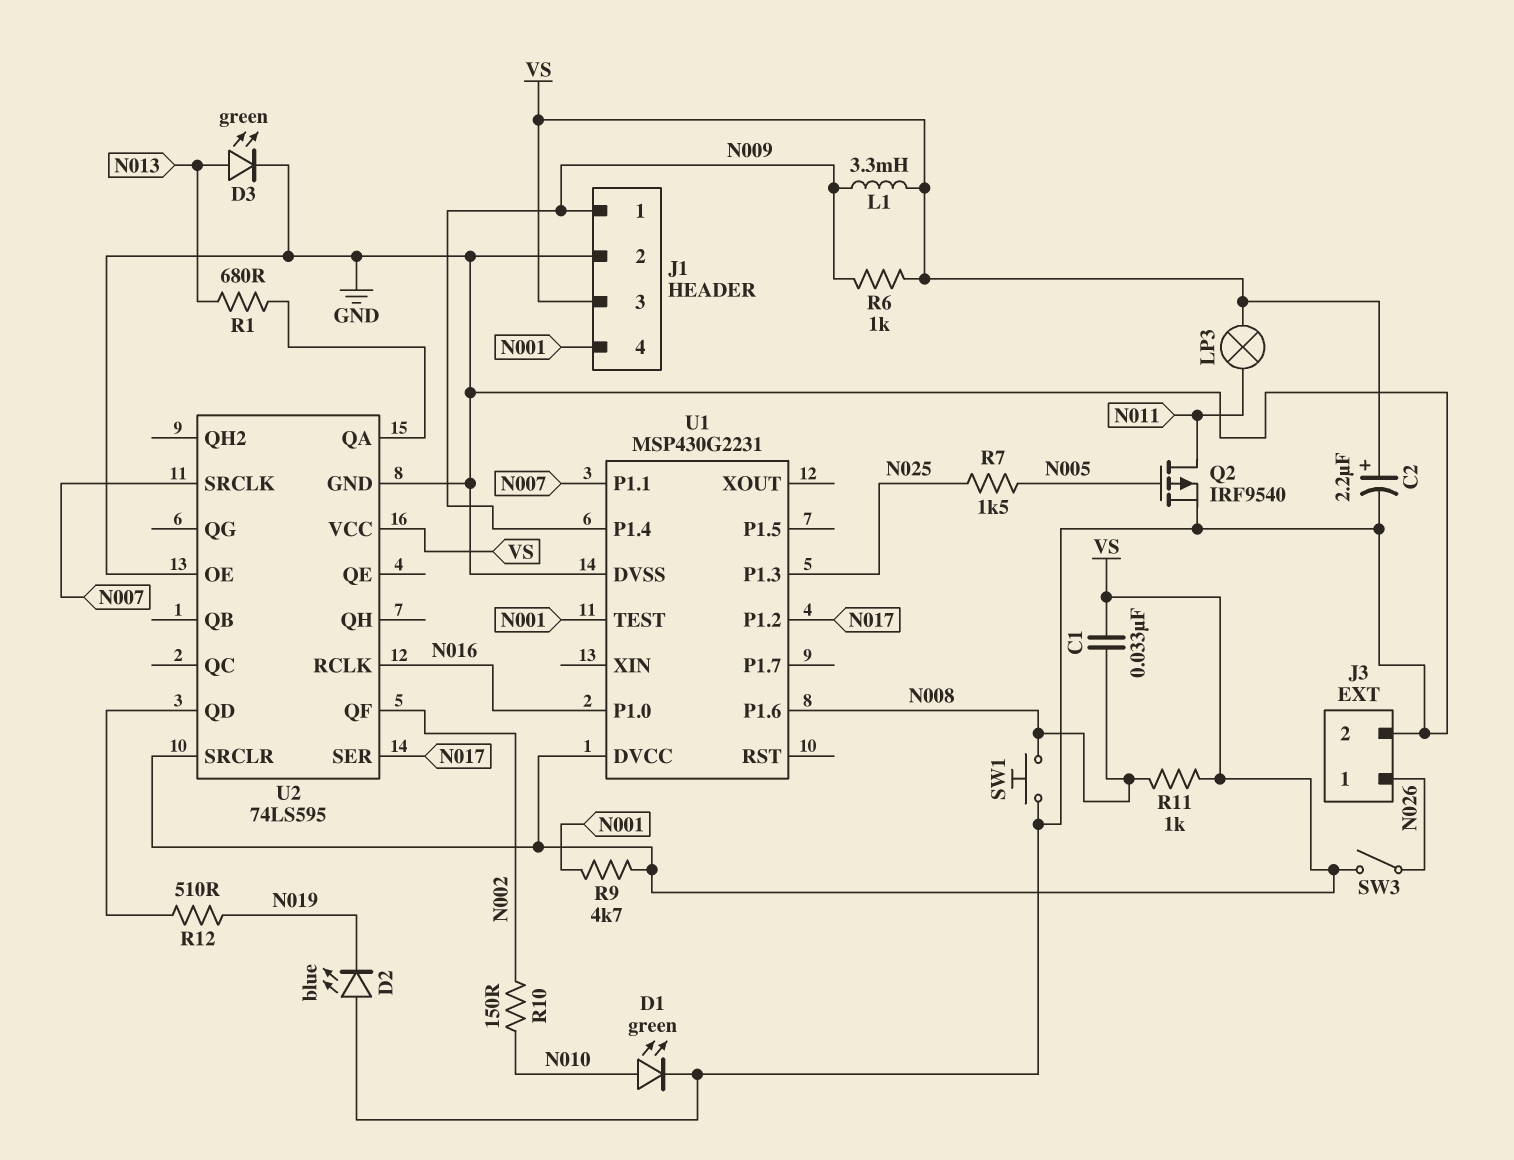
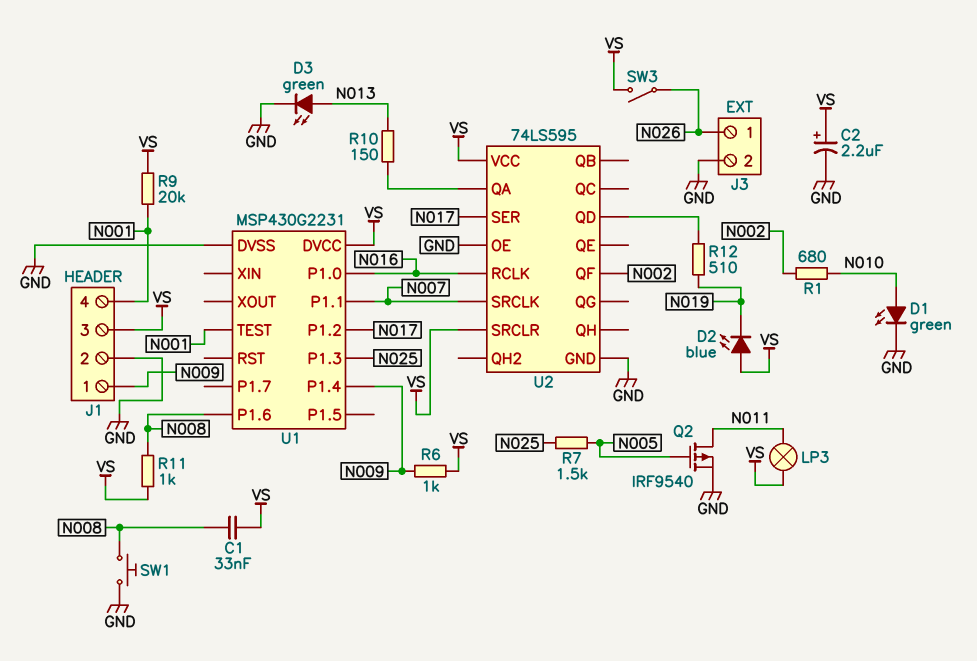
D2: LED blue (A GND, K N019) -> LED blue (A VS, K N019)
L1: 3.3mH (N009, VS) -> none
R1: 680 (N013, U2/QA) -> 680 (N002, N010)
R9: 4.7k (N001, VS) -> 20k (N001, VS)
R10: 150 (N002, N010) -> 150 (N013, U2/QA)

